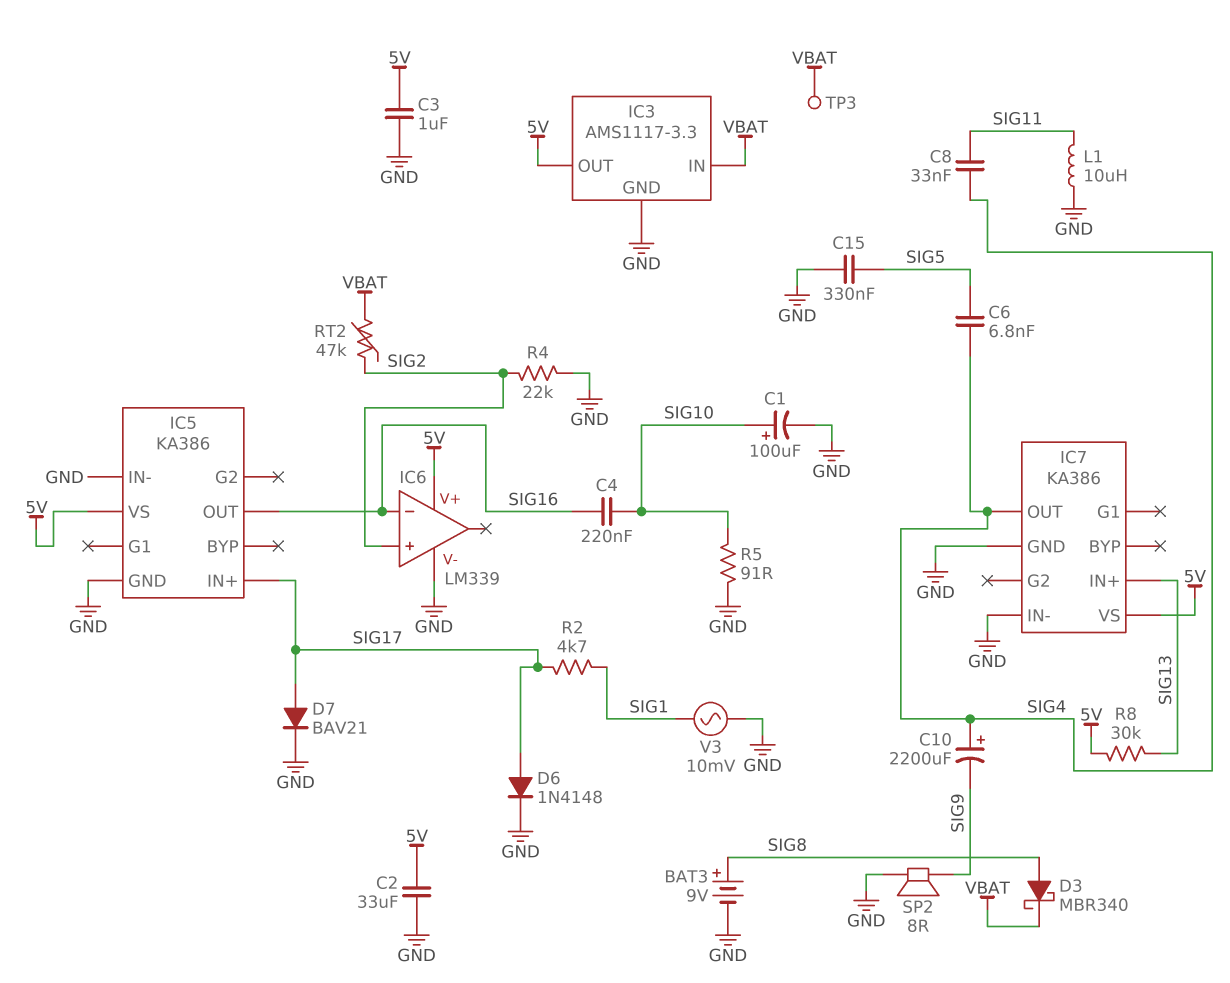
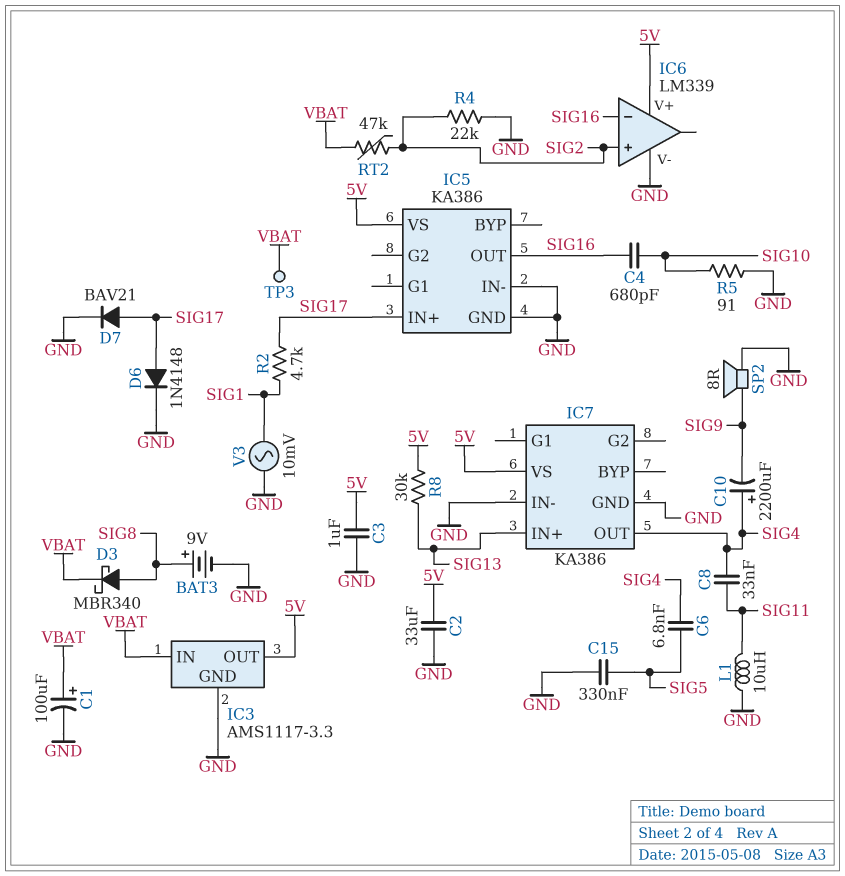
C1: 100uF (plus SIG10, minus GND) -> 100uF (plus VBAT, minus GND)
C4: 220nF (SIG10, SIG16) -> 680pF (SIG10, SIG16)

